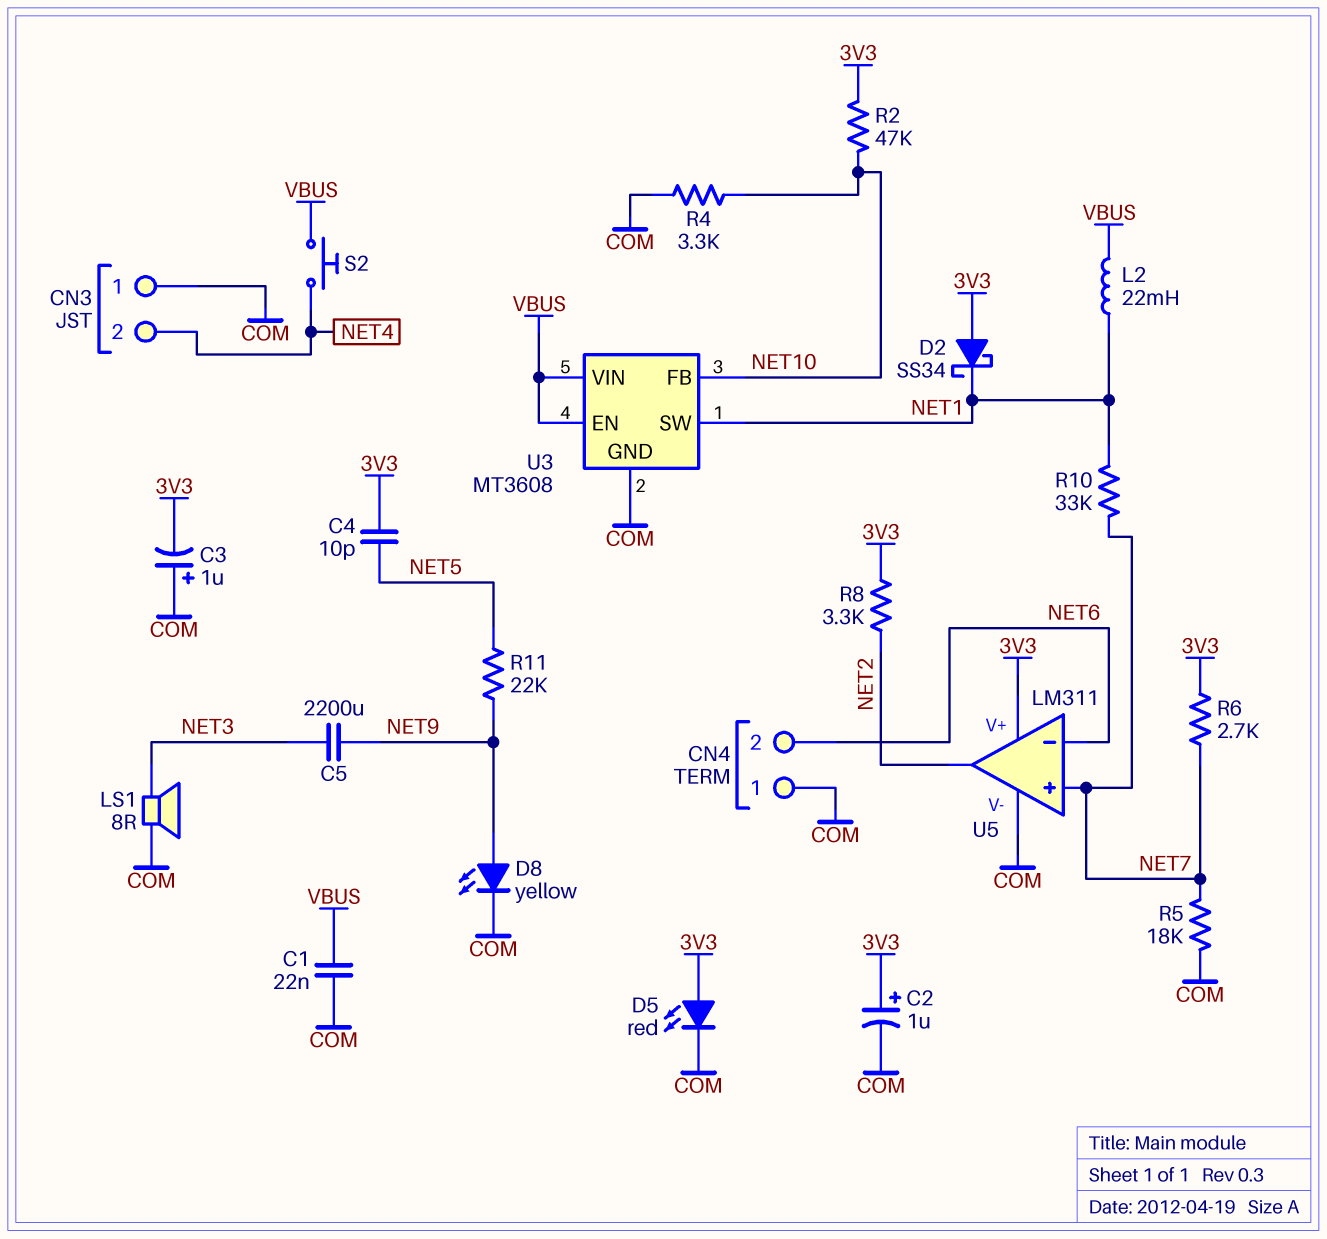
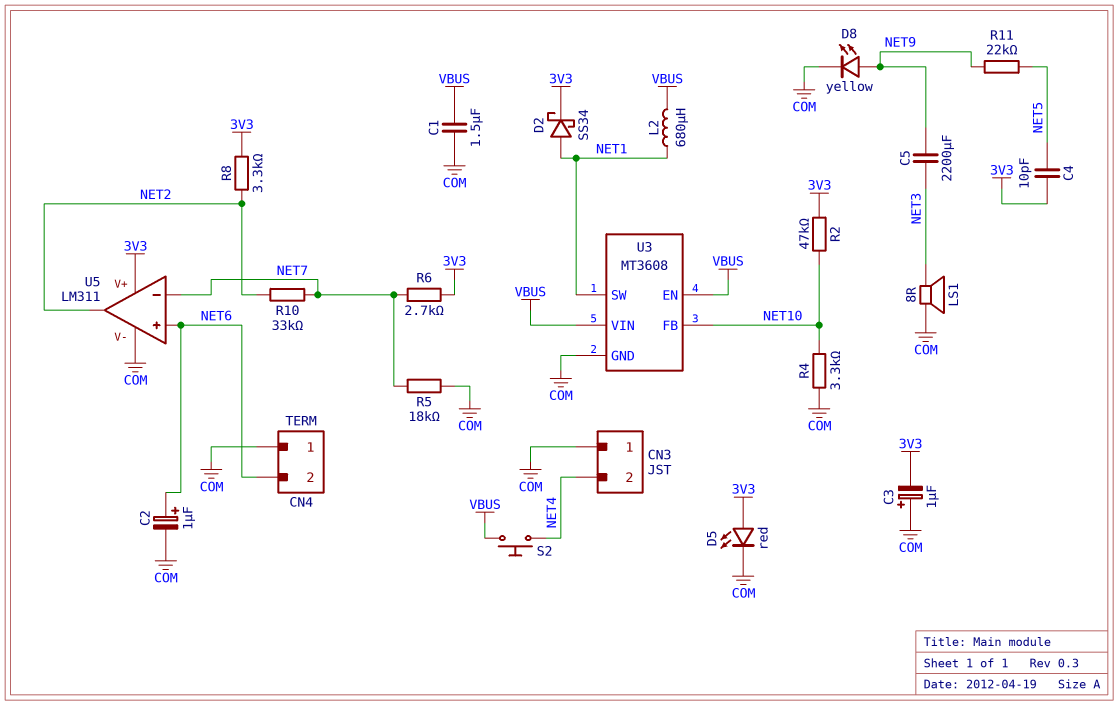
C1: 22nF (COM, VBUS) -> 1.5uF (COM, VBUS)
C2: 1uF (plus 3V3, minus COM) -> 1uF (plus NET6, minus COM)
D2: schottky SS34 (A 3V3, K NET1) -> schottky SS34 (A NET1, K 3V3)
L2: 22mH (NET1, VBUS) -> 680uH (NET1, VBUS)
R10: 33k (NET1, NET7) -> 33k (NET2, NET7)
U5 pin in+: NET7 -> NET6
U5 pin in-: NET6 -> NET7

